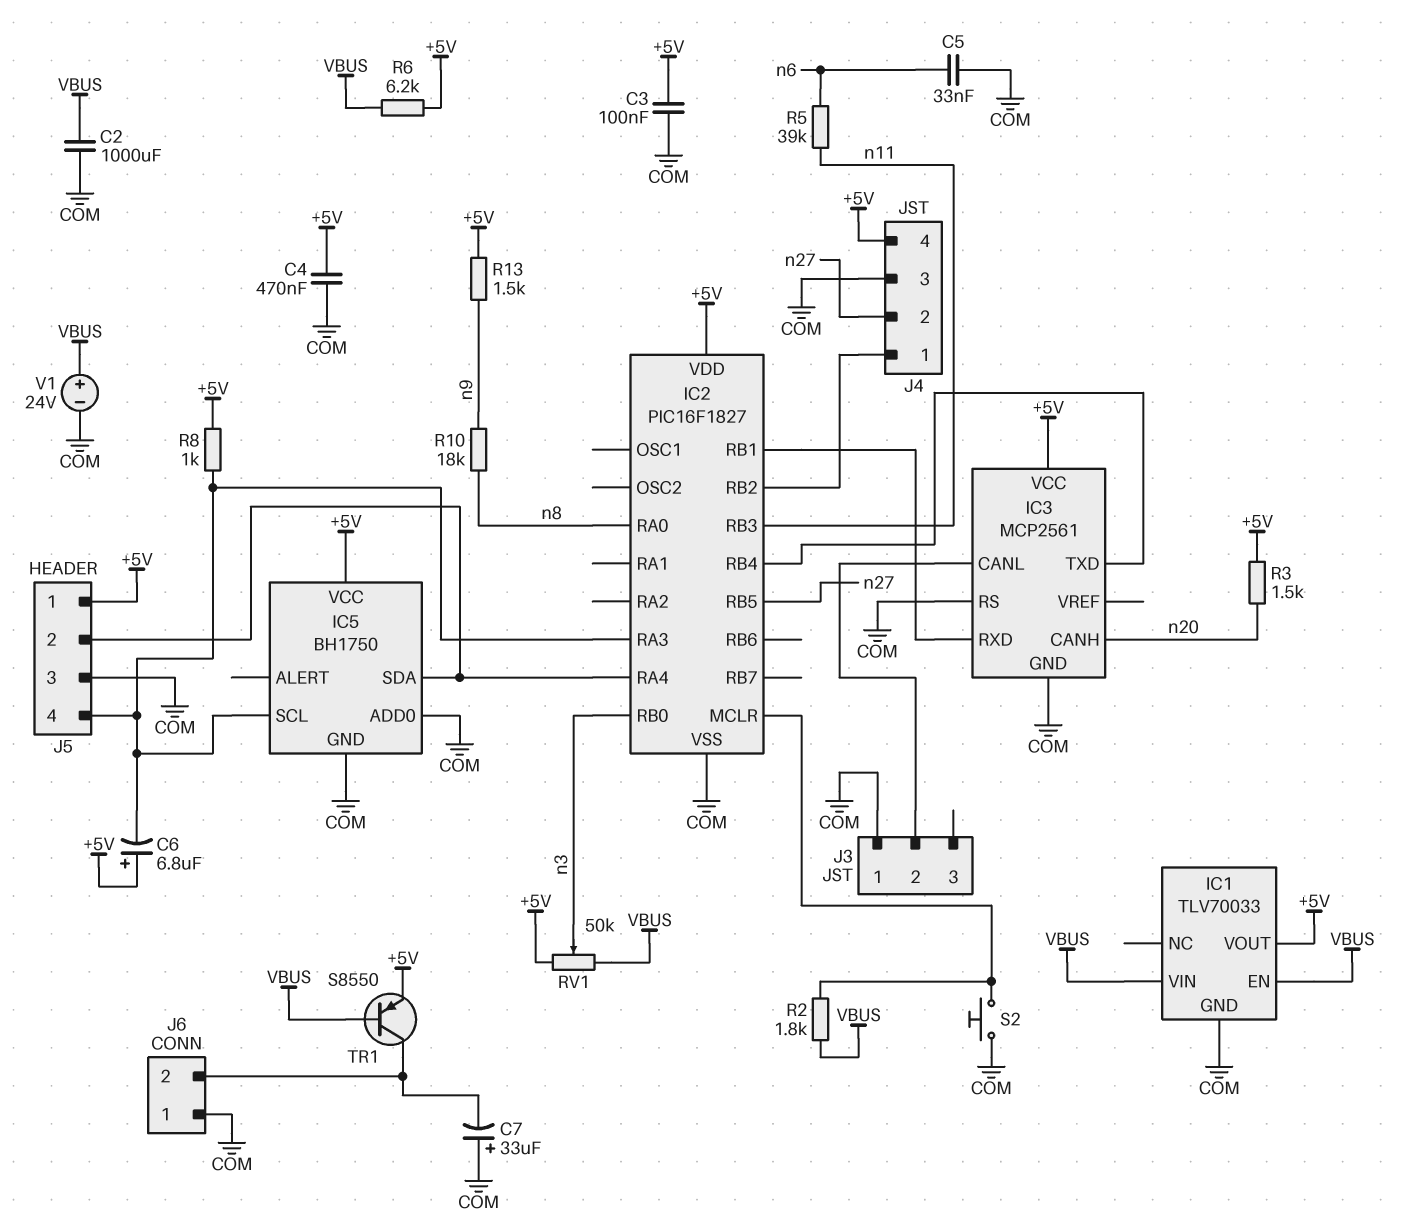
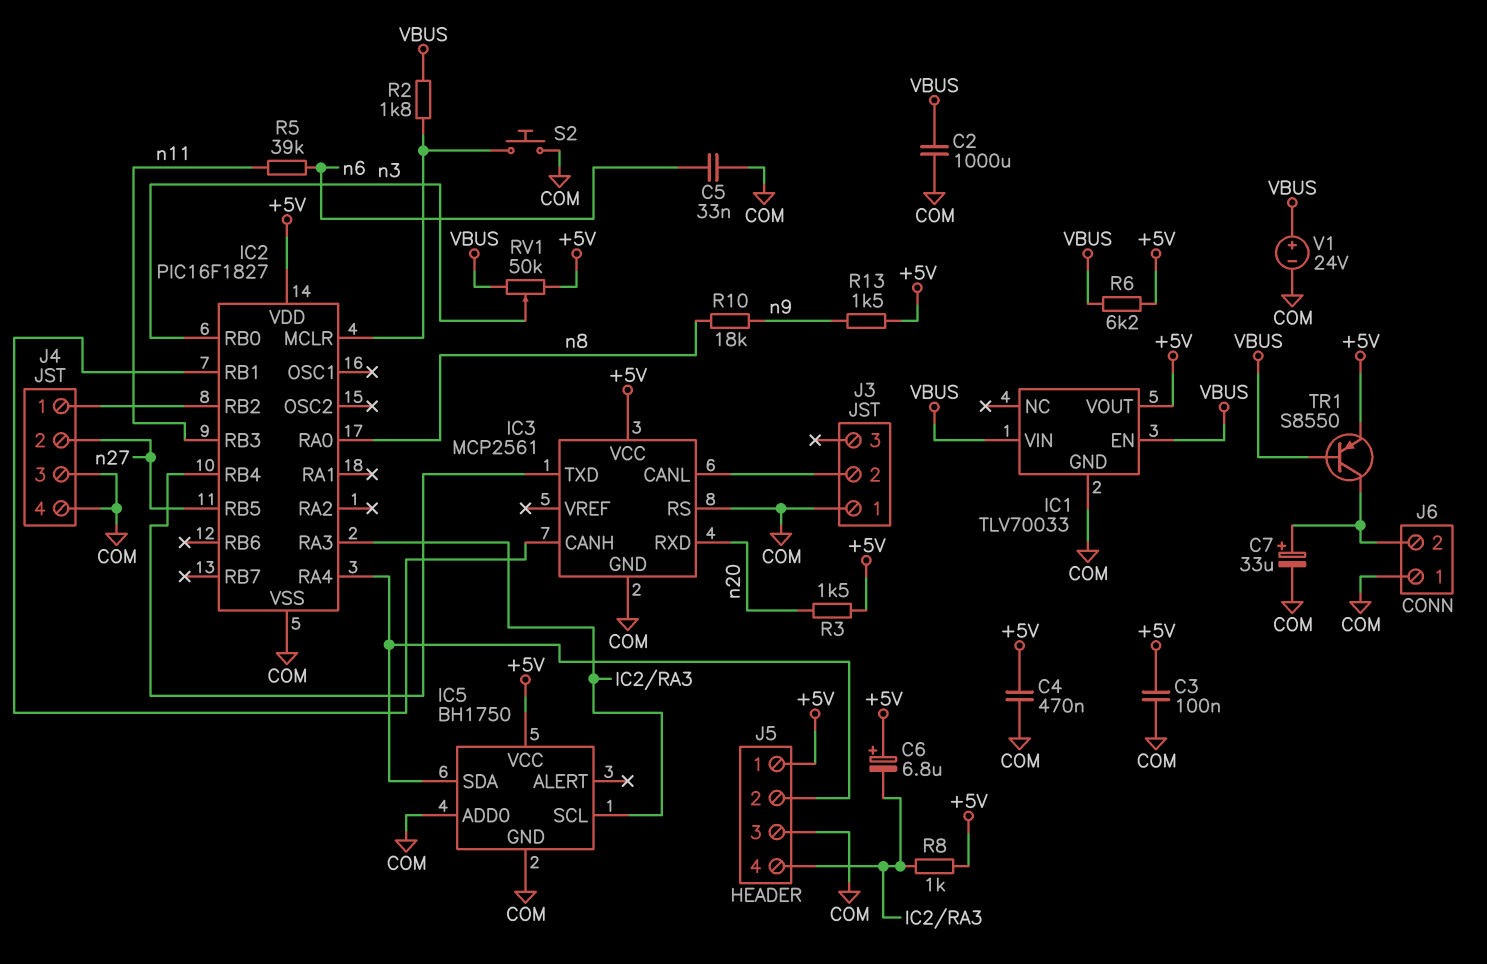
C7: 33uF (plus COM, minus J6/2) -> 33uF (plus J6/2, minus COM)
IC3 pin CANH: n20 -> IC2/RB1
IC3 pin RXD: IC2/RB1 -> n20
J4 pin 4: +5V -> COM

